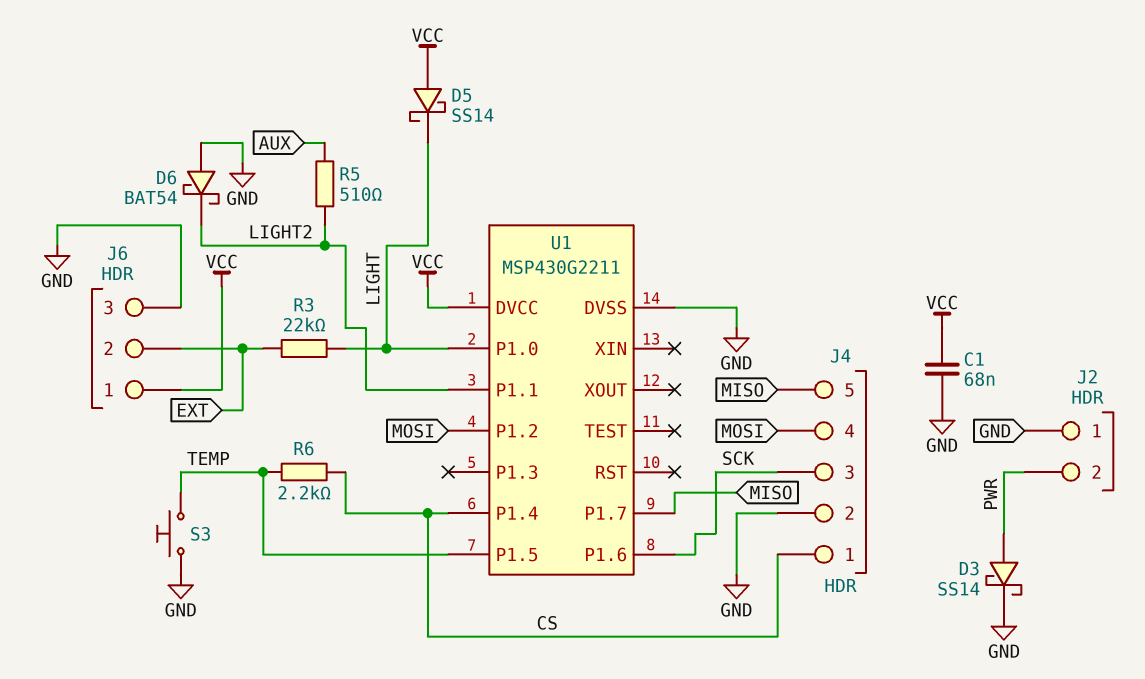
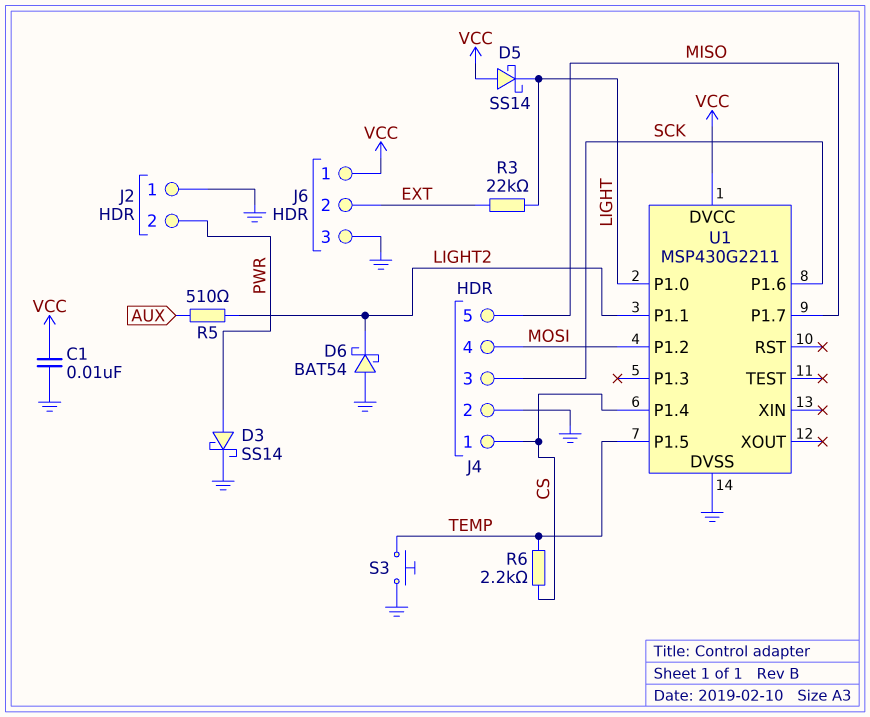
C1: 68nF (GND, VCC) -> 10nF (GND, VCC)

